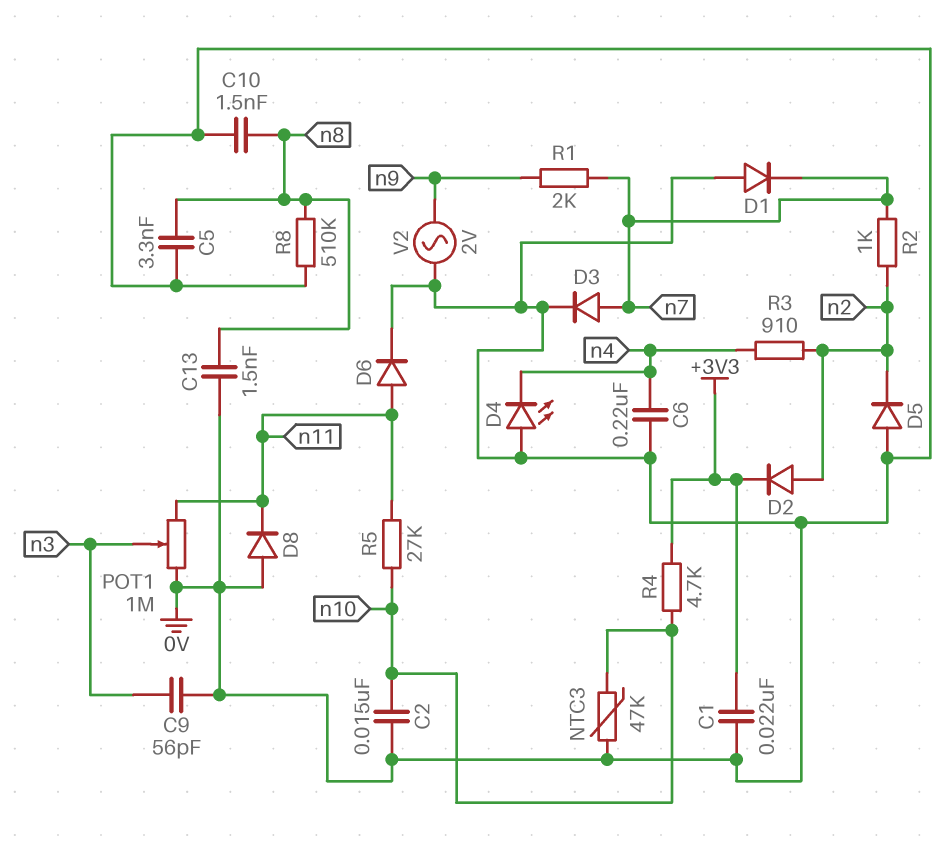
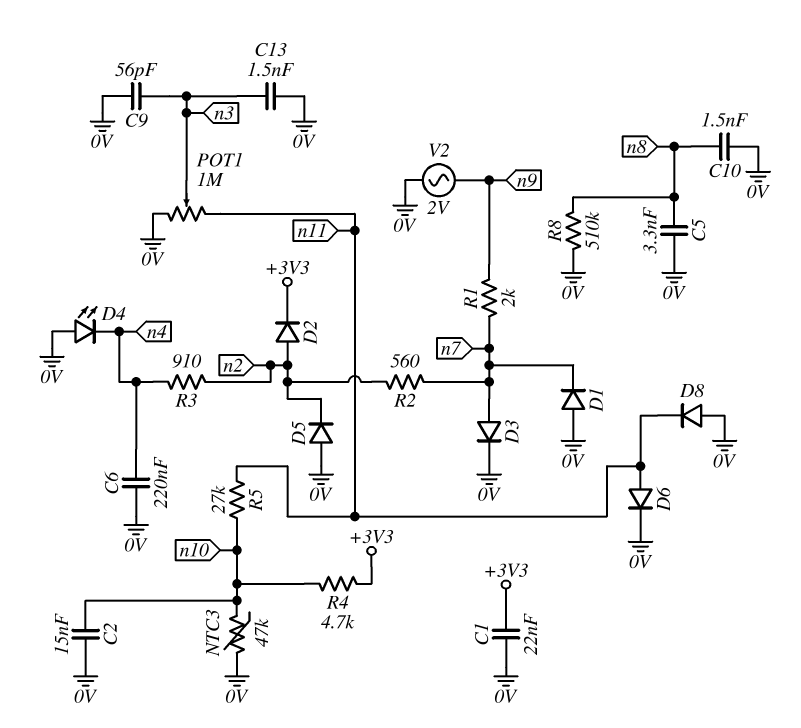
C13: 1.5nF (0V, n8) -> 1.5nF (0V, n3)
R2: 1k (n2, n7) -> 560 (n2, n7)

